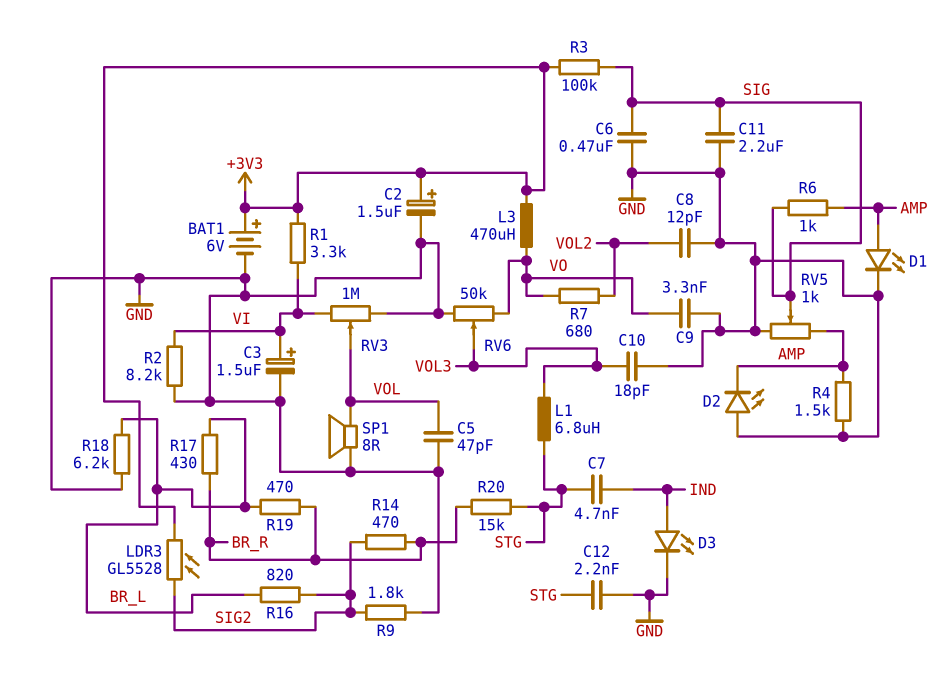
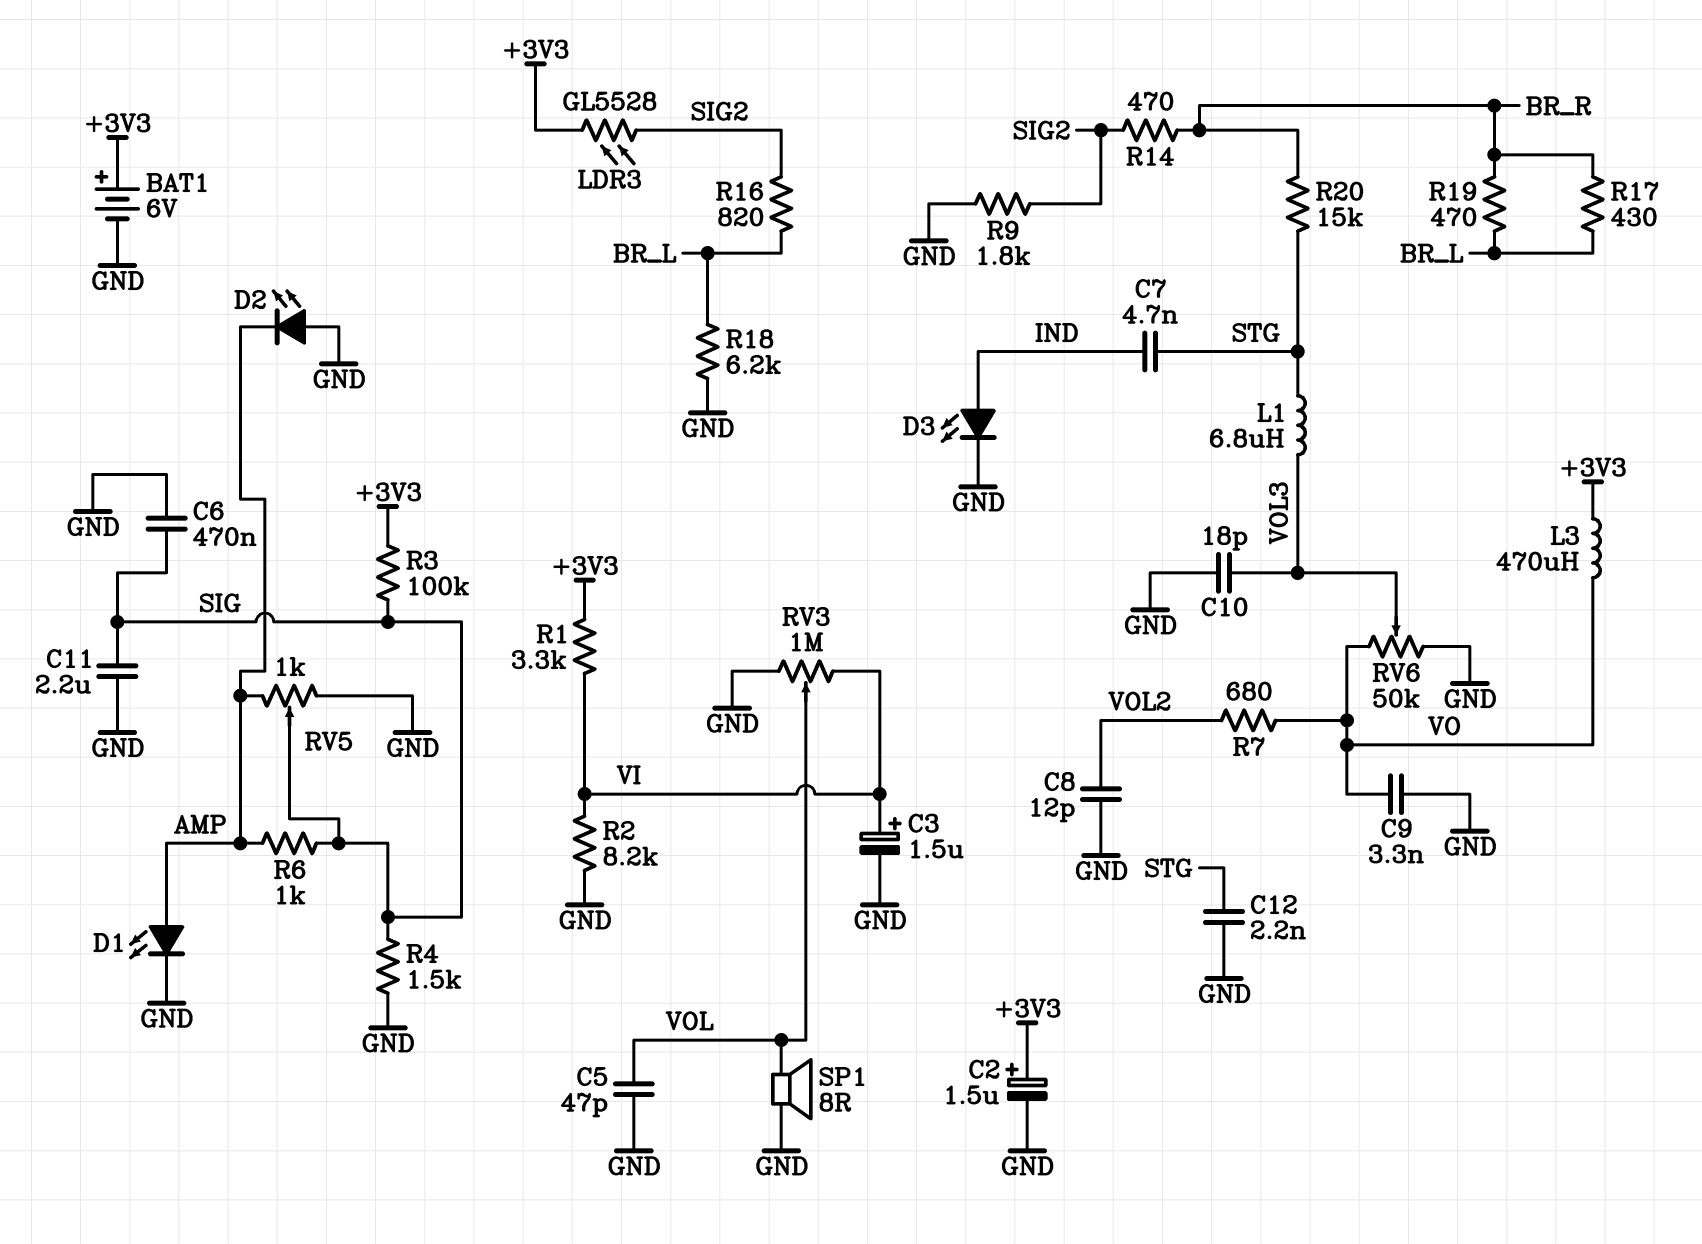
R4: 1.5k (AMP, GND) -> 1.5k (GND, SIG)

